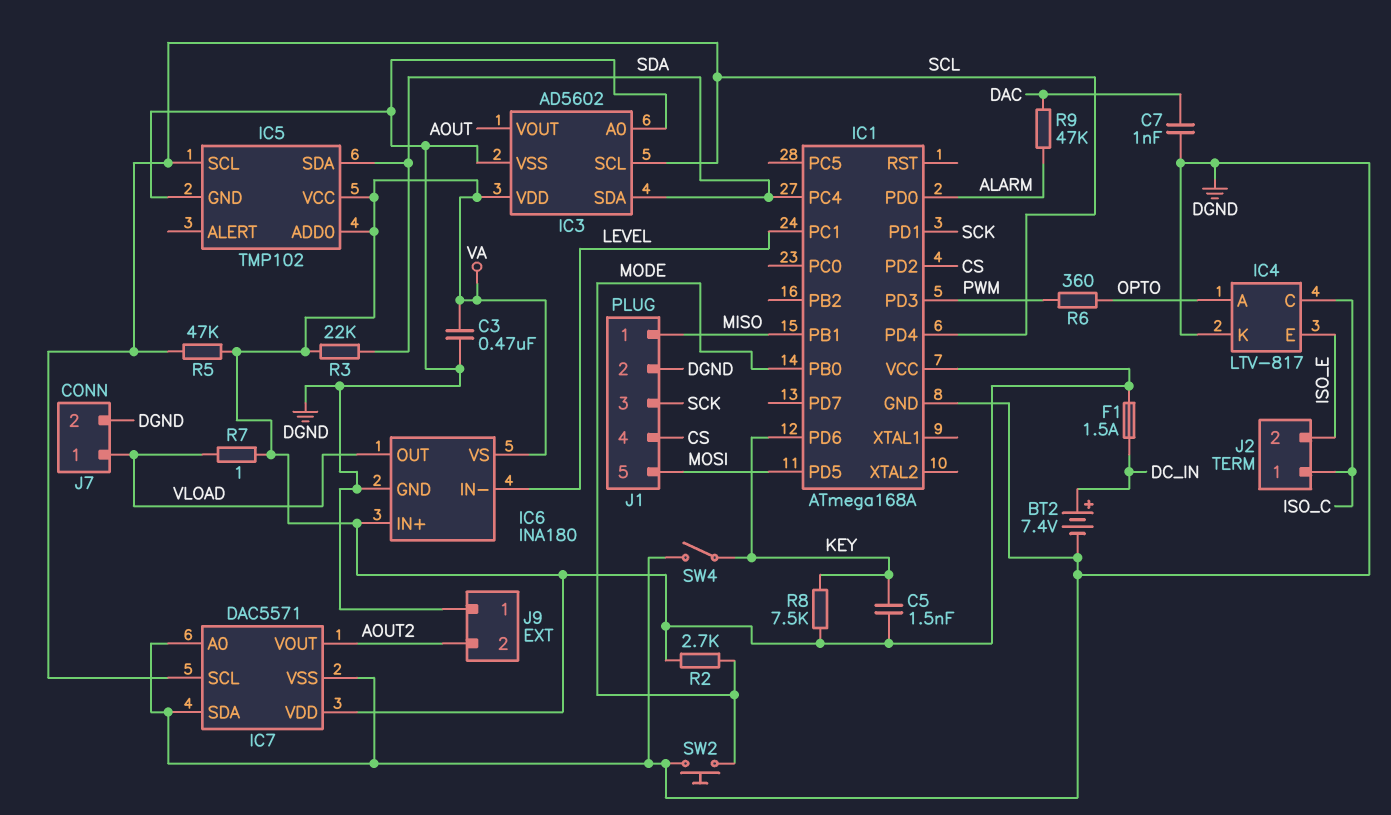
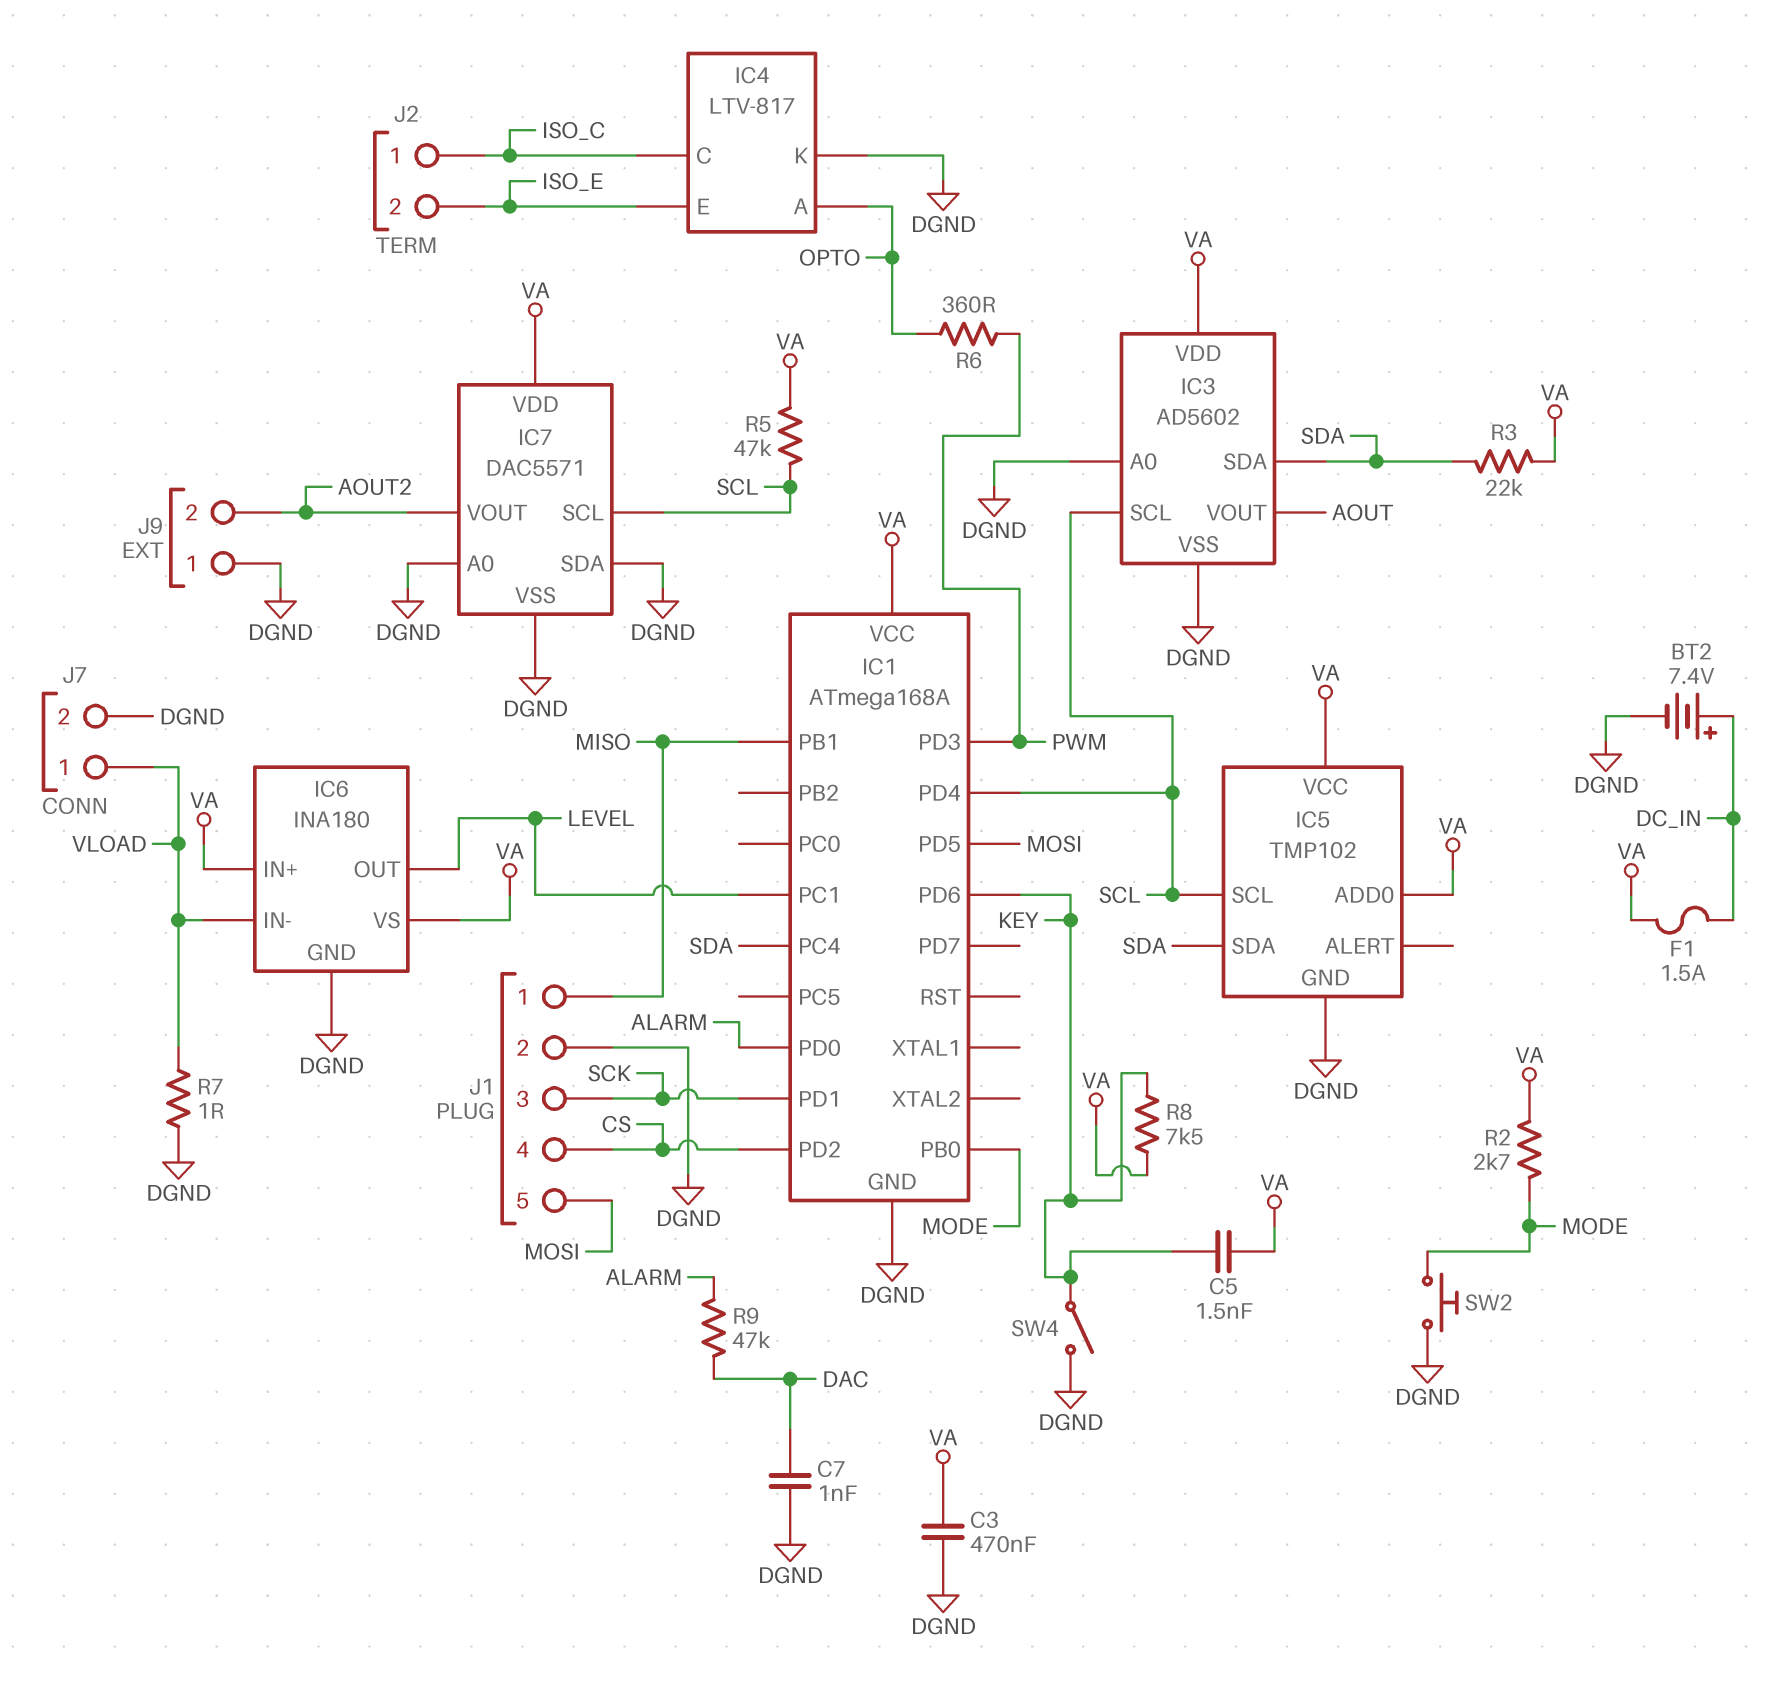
IC6 pin IN-: LEVEL -> VLOAD
IC6 pin OUT: VLOAD -> LEVEL
R7: 1 (VA, VLOAD) -> 1 (DGND, VLOAD)

